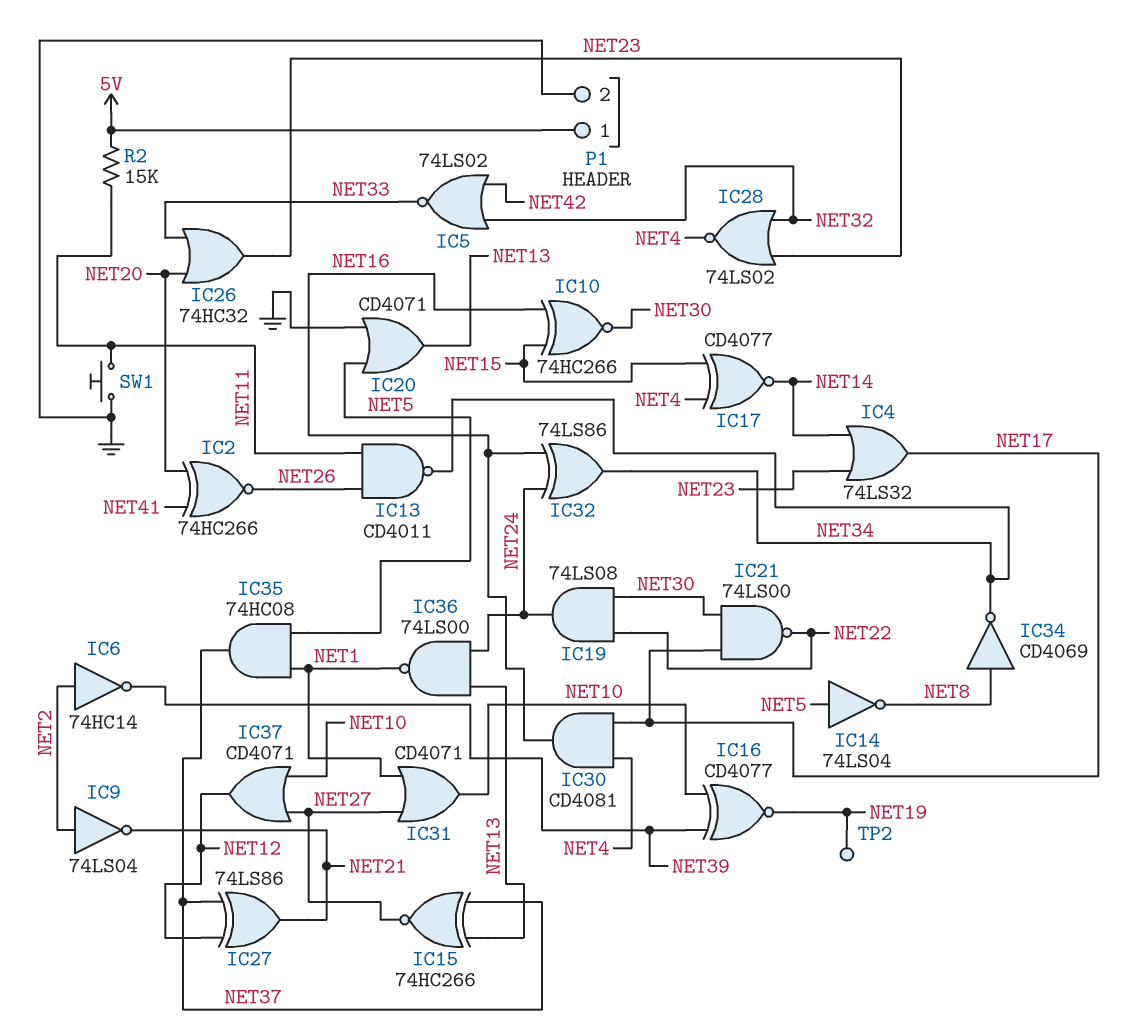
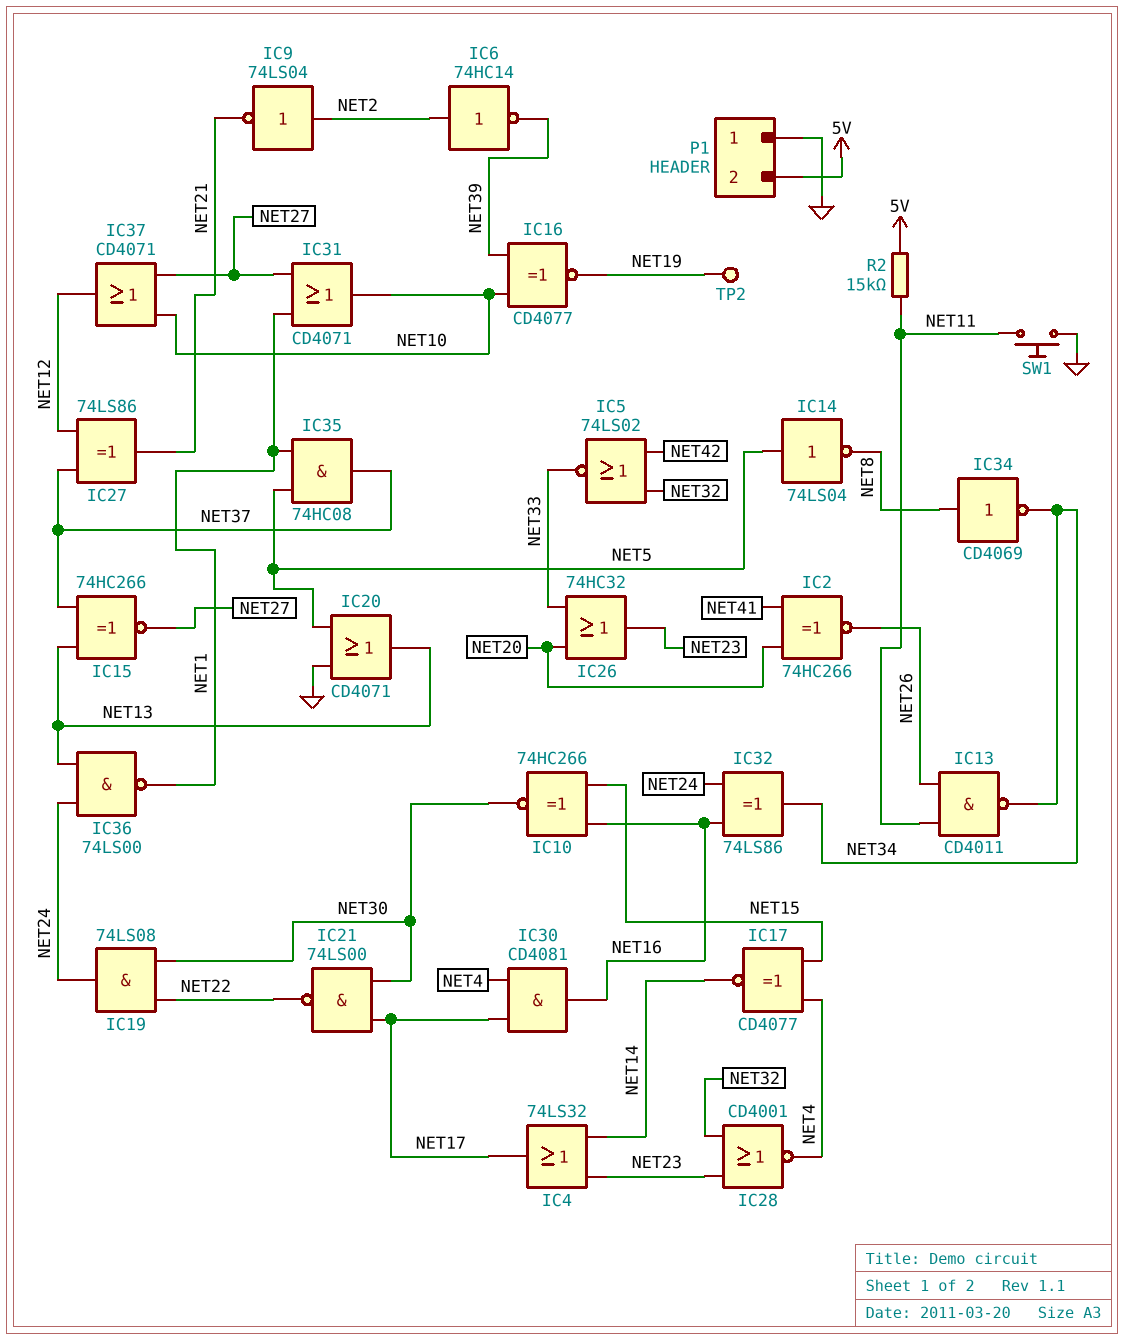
IC28: NOR 74LS02 (in NET23, in NET32, out NET4) -> NOR CD4001 (in NET23, in NET32, out NET4)
P1 pin 1: 5V -> GND
P1 pin 2: GND -> 5V

